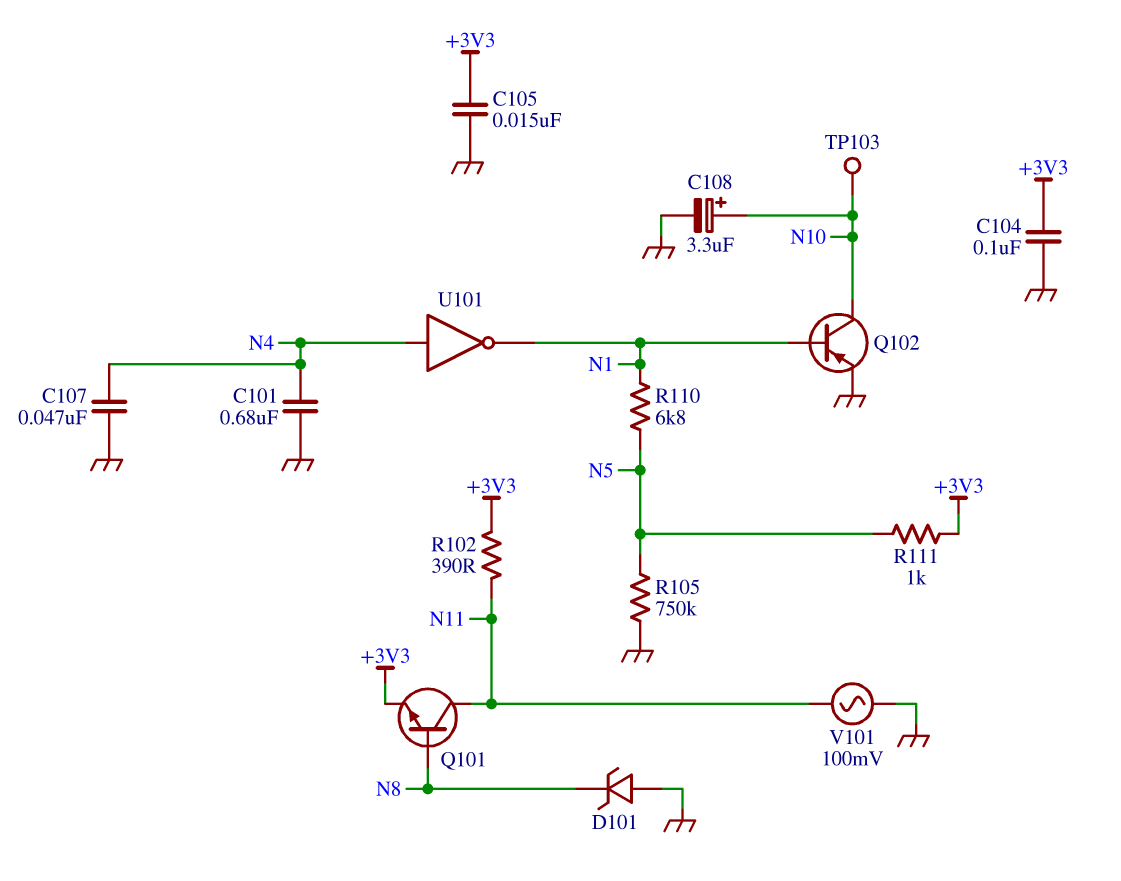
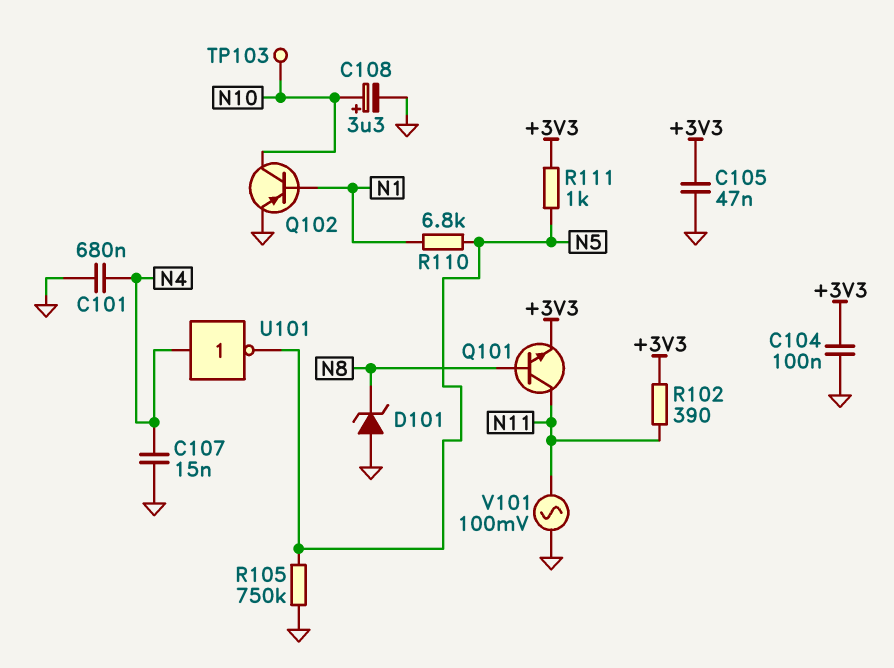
C105: 15nF (+3V3, GND) -> 47nF (+3V3, GND)
C107: 47nF (GND, N4) -> 15nF (GND, N4)
U101: NOT (in N4, out N1) -> NOT (in N4, out N5)

